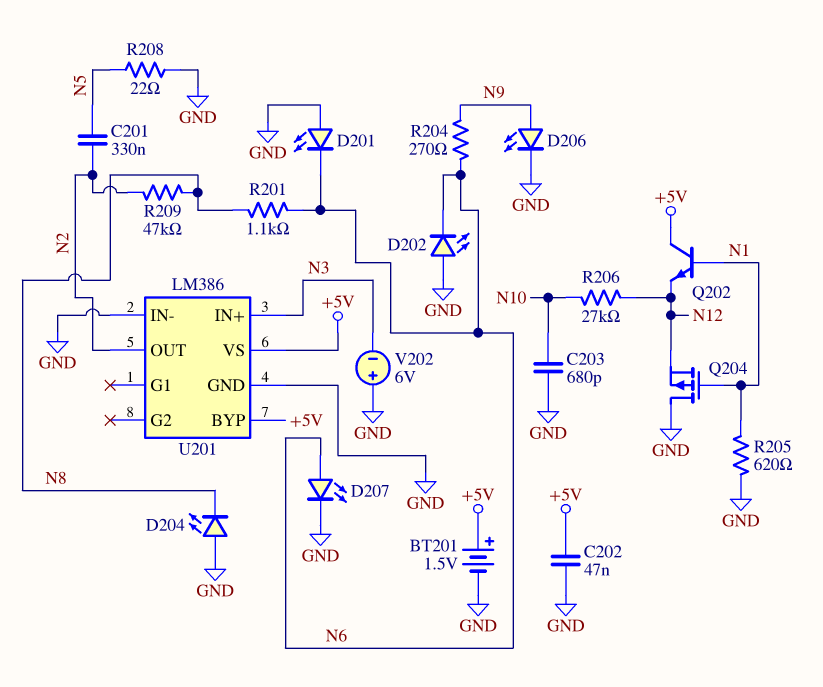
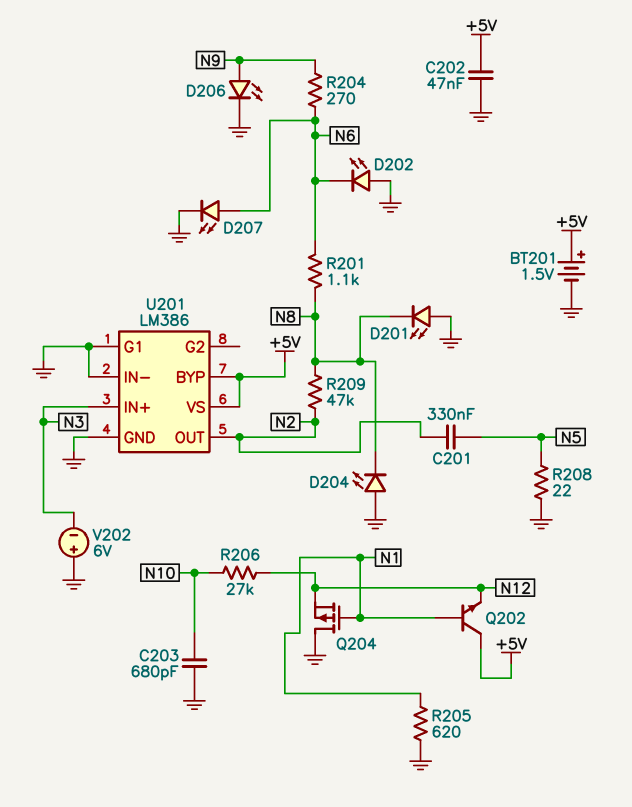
D201: LED (A GND, K N6) -> LED (A GND, K N8)
U201 pin G1: none -> GND

